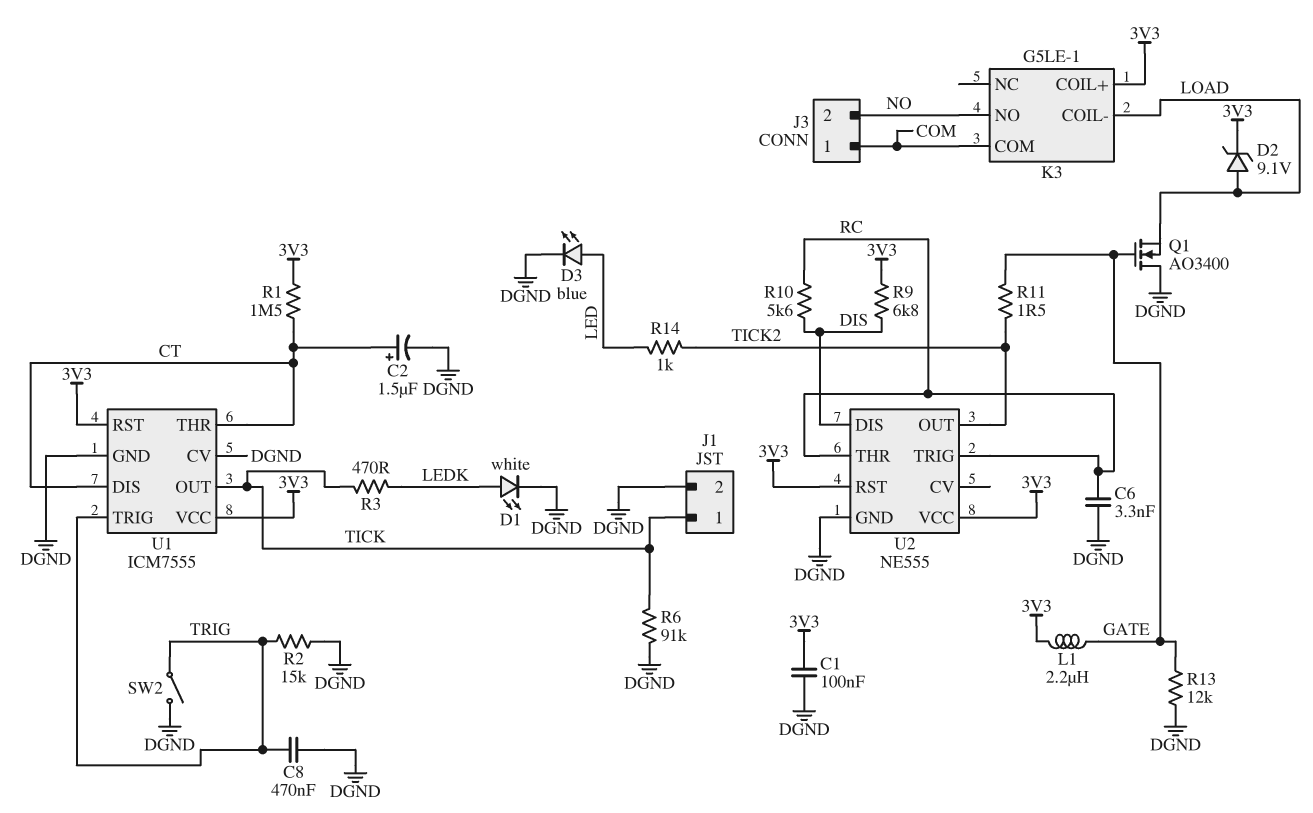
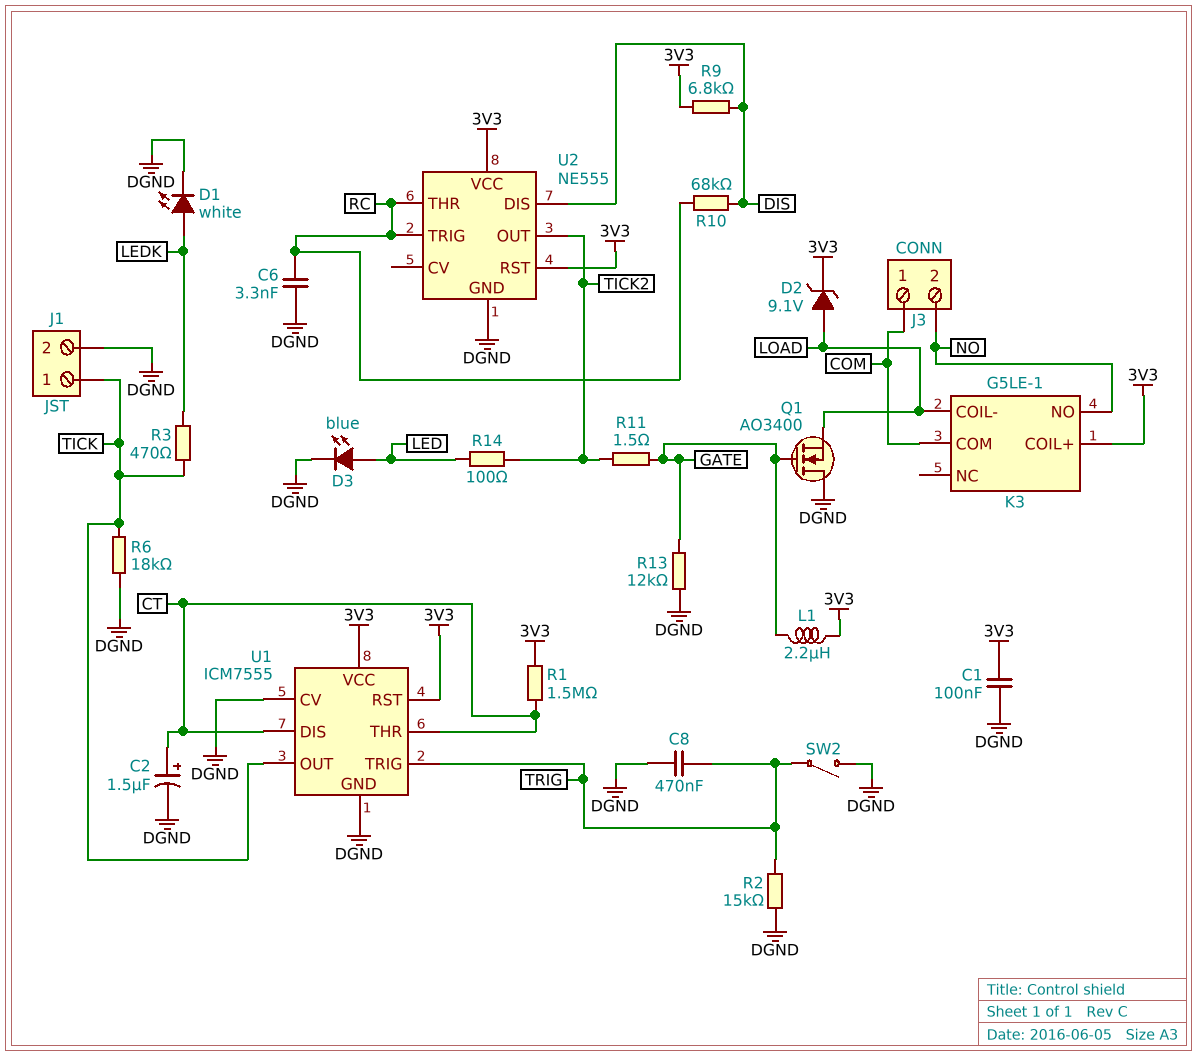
R6: 91k (DGND, TICK) -> 18k (DGND, TICK)
R10: 5.6k (DIS, RC) -> 68k (DIS, RC)
R14: 1k (LED, TICK2) -> 100 (LED, TICK2)

